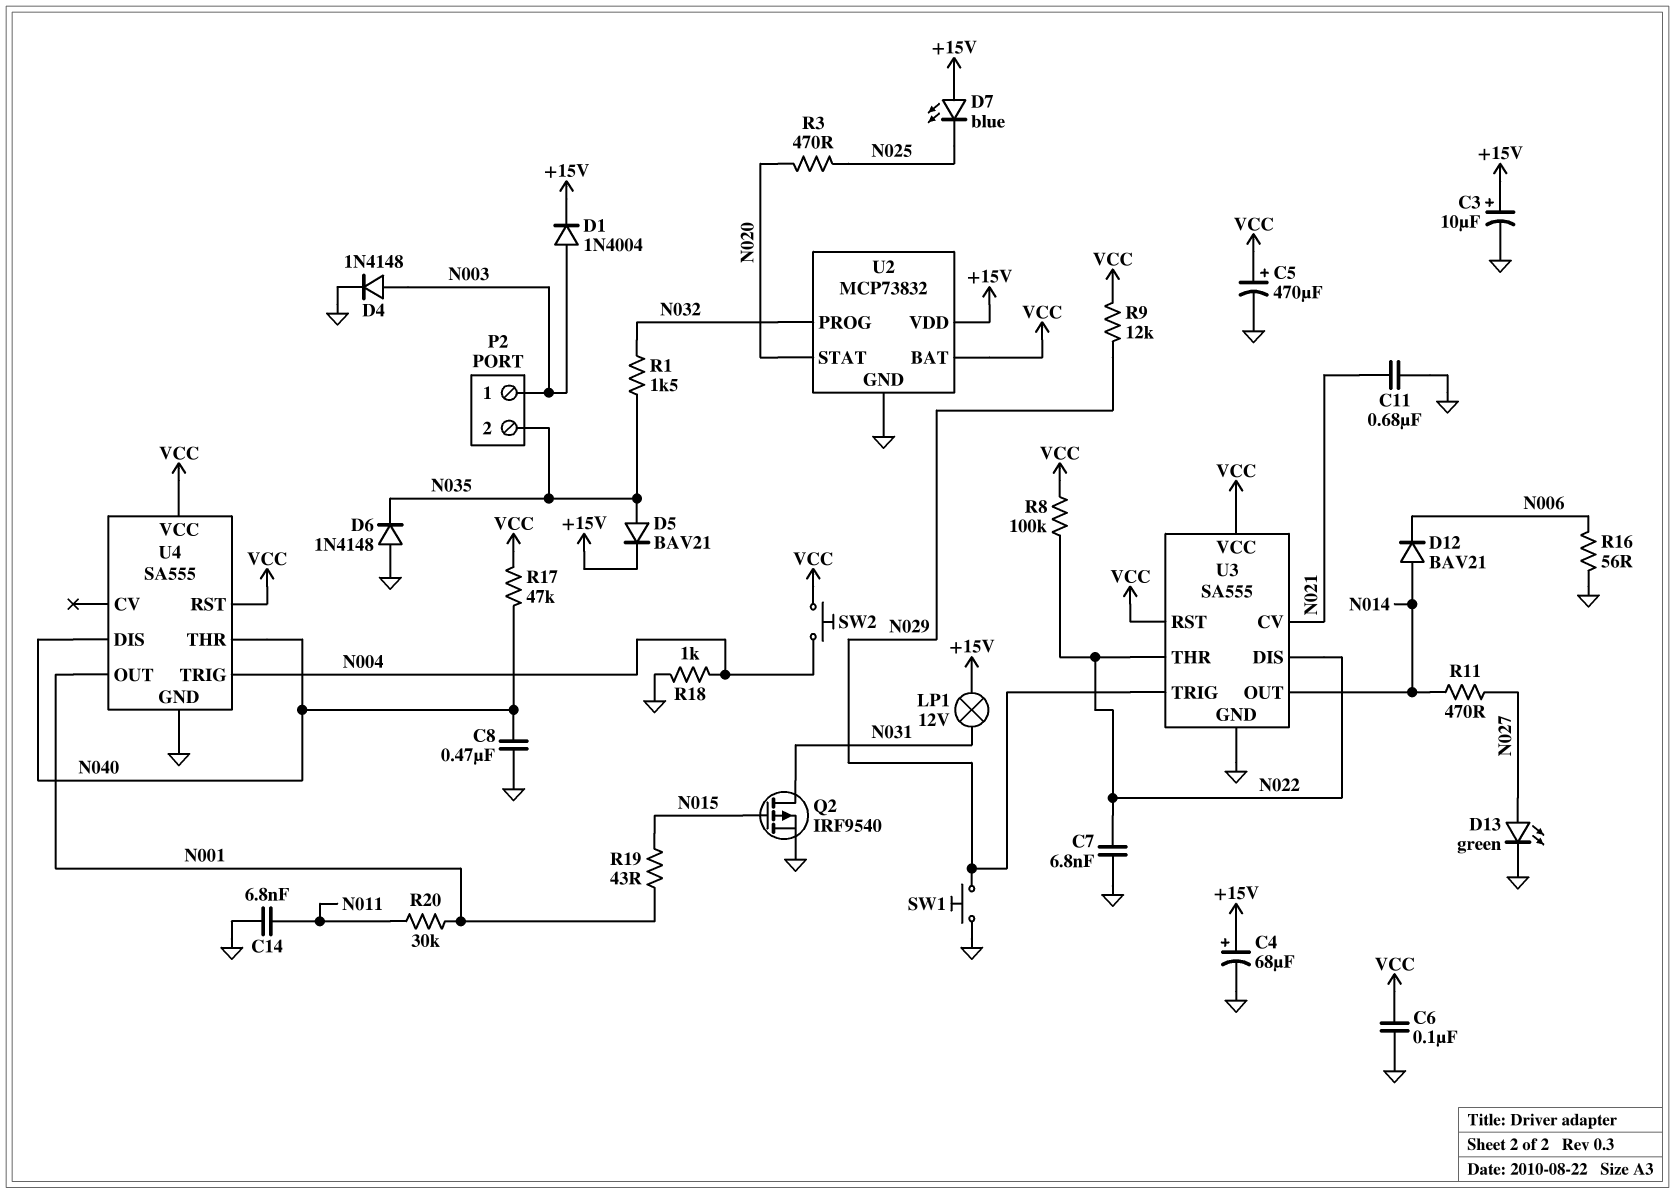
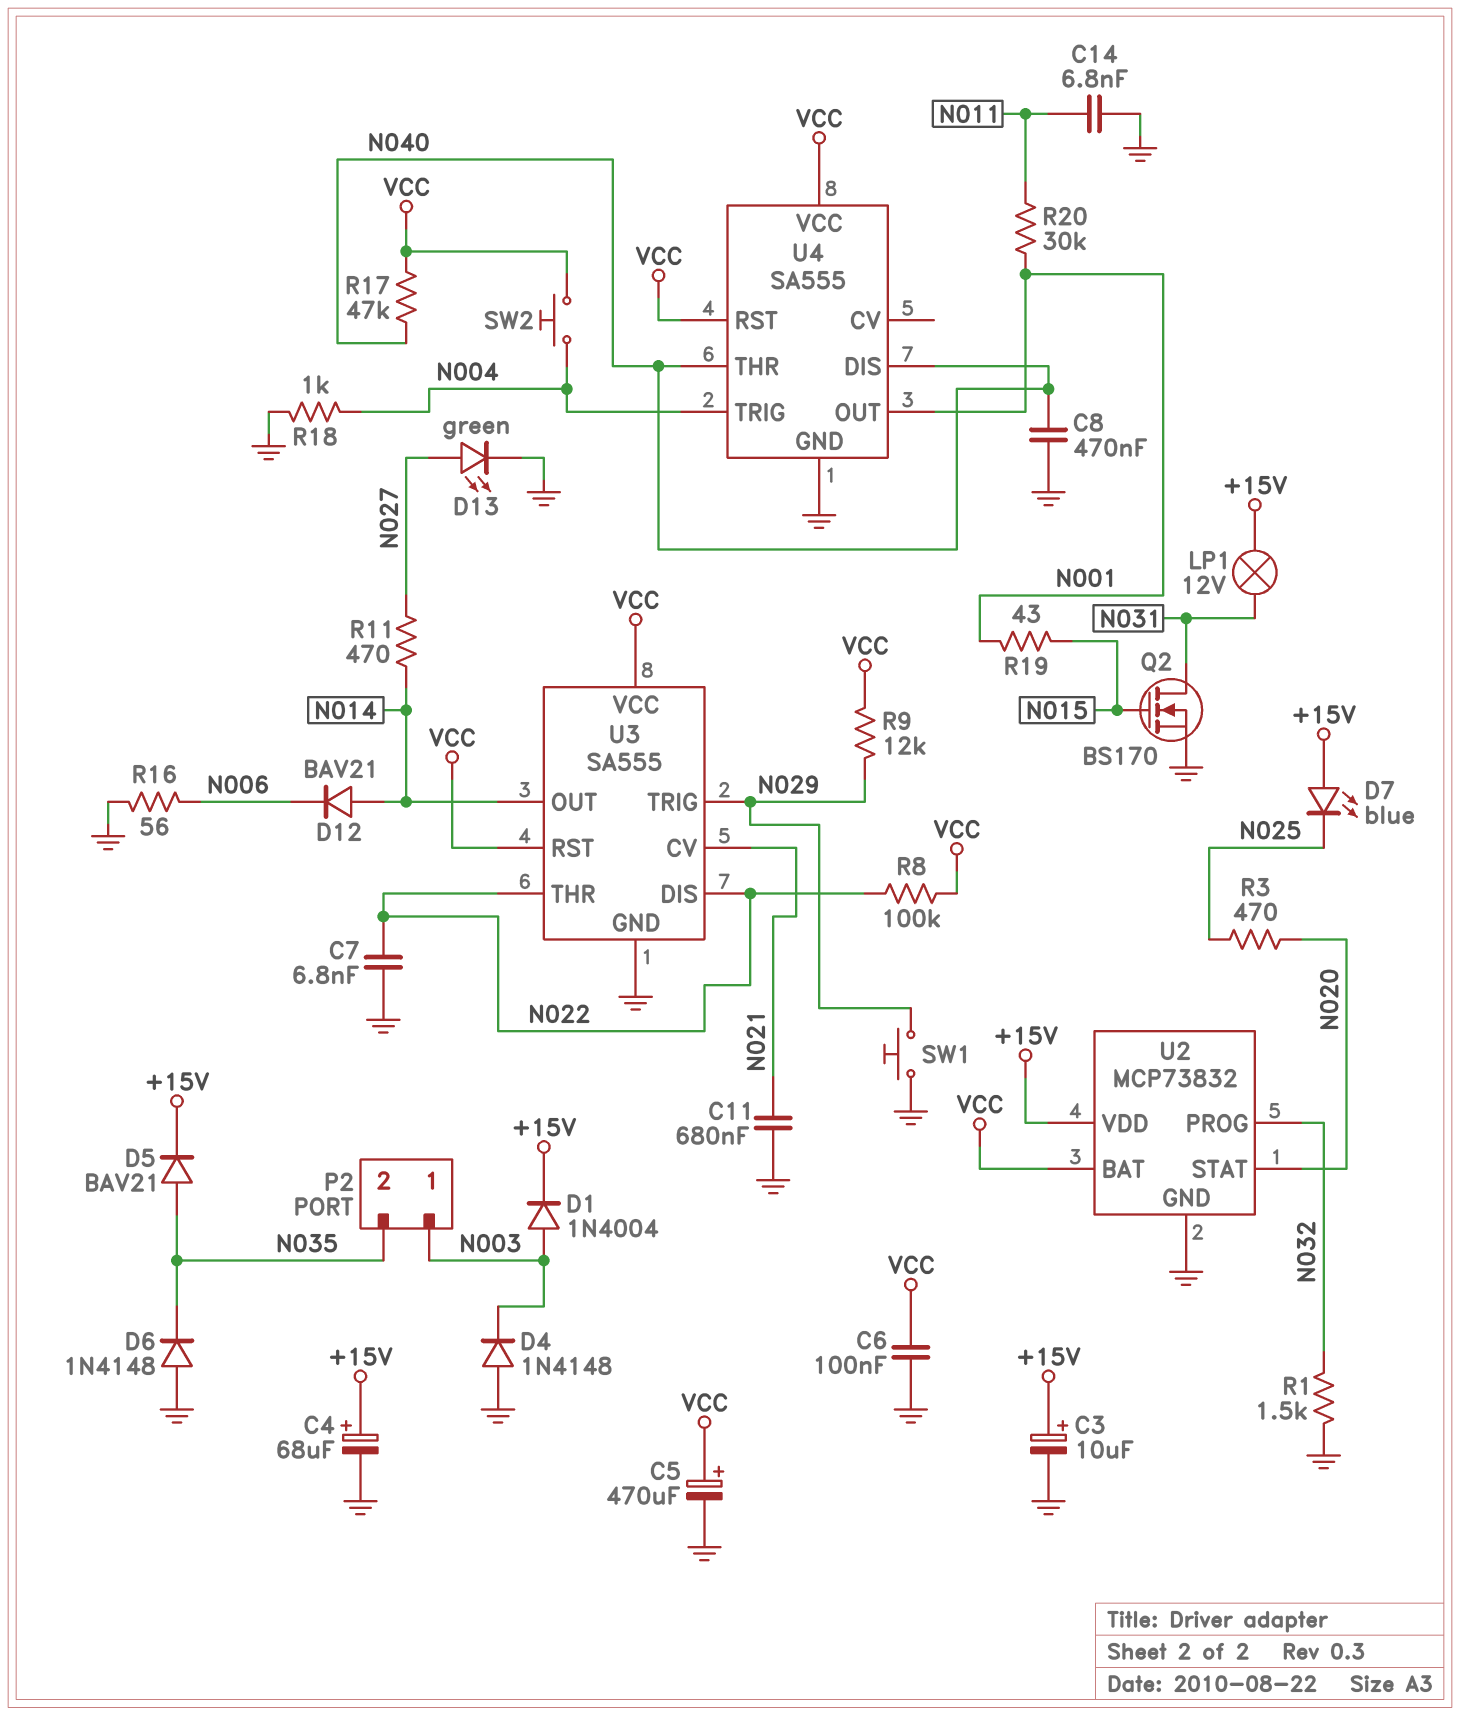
D4: diode 1N4148 (A N003, K GND) -> diode 1N4148 (A GND, K N003)
Q2: PMOS IRF9540 (G N015, D N031, S GND) -> NMOS BS170 (G N015, D N031, S GND)
R1: 1.5k (N032, N035) -> 1.5k (GND, N032)

